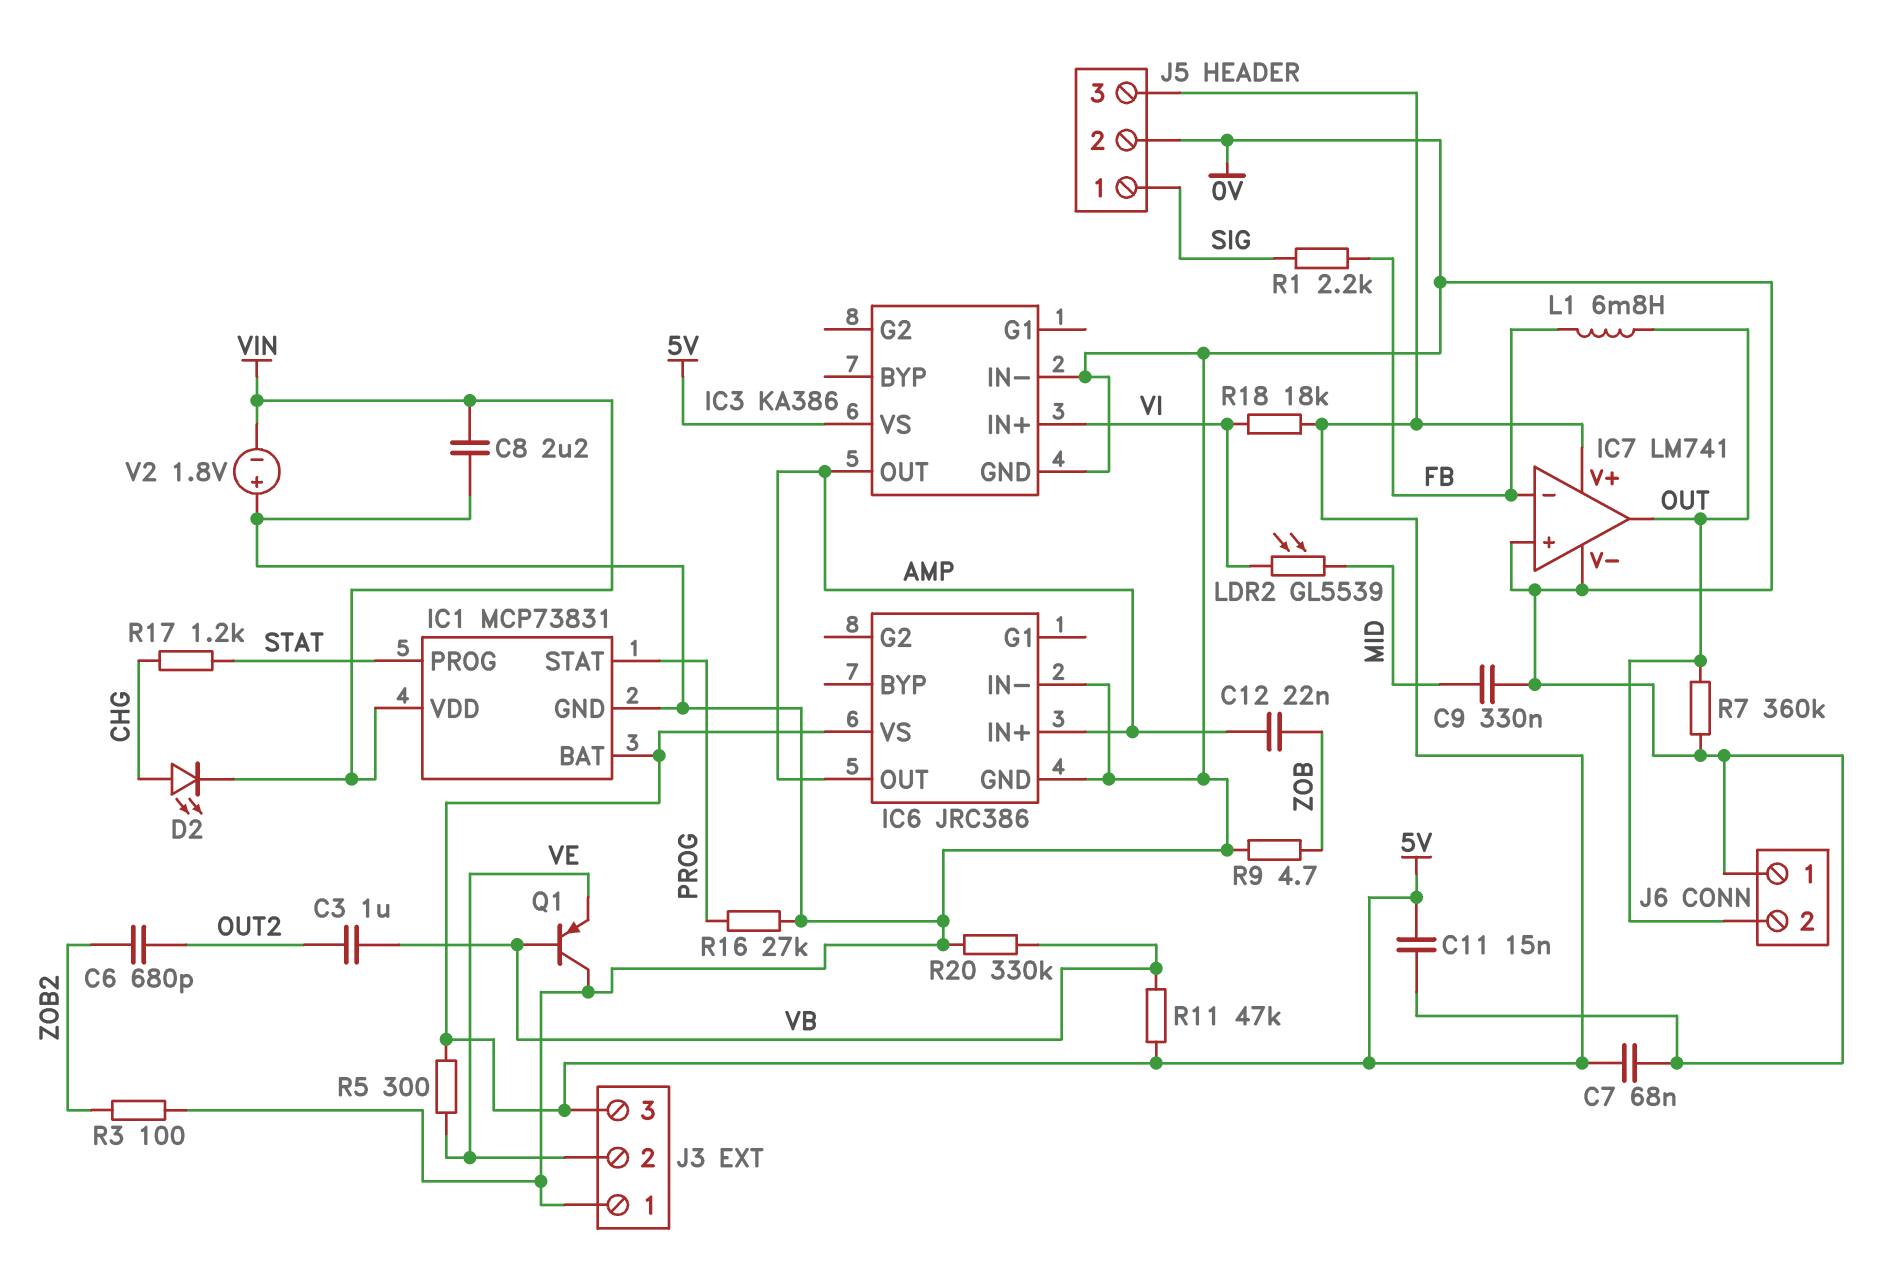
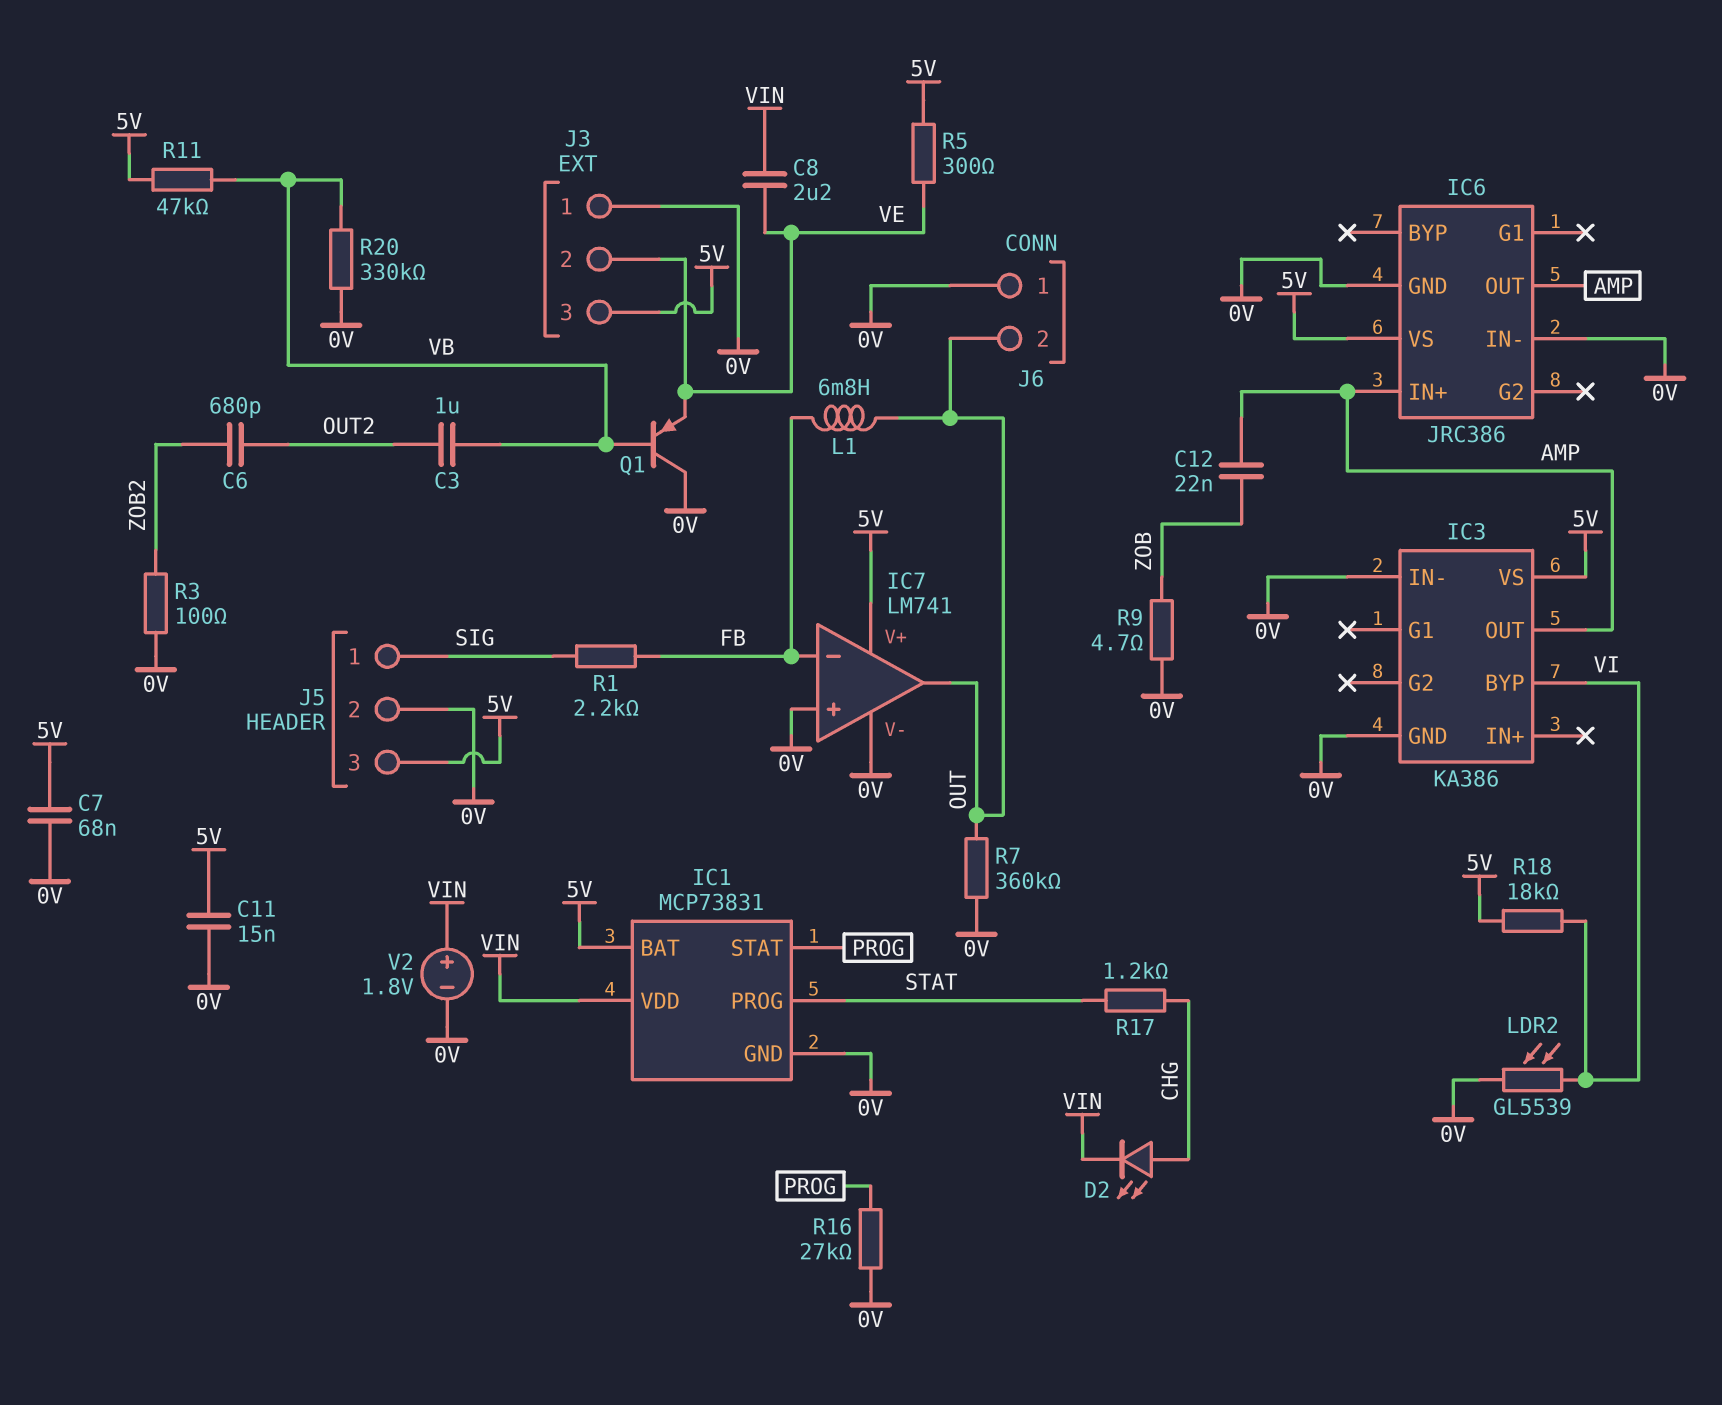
C8: 2.2uF (0V, VIN) -> 2.2uF (VE, VIN)
C9: 330nF (0V, MID) -> none
IC3 pin BYP: none -> VI
IC3 pin IN+: VI -> none
LDR2: GL5539 (MID, VI) -> GL5539 (0V, VI)
V2: 1.8V (plus 0V, minus VIN) -> 1.8V (plus VIN, minus 0V)

